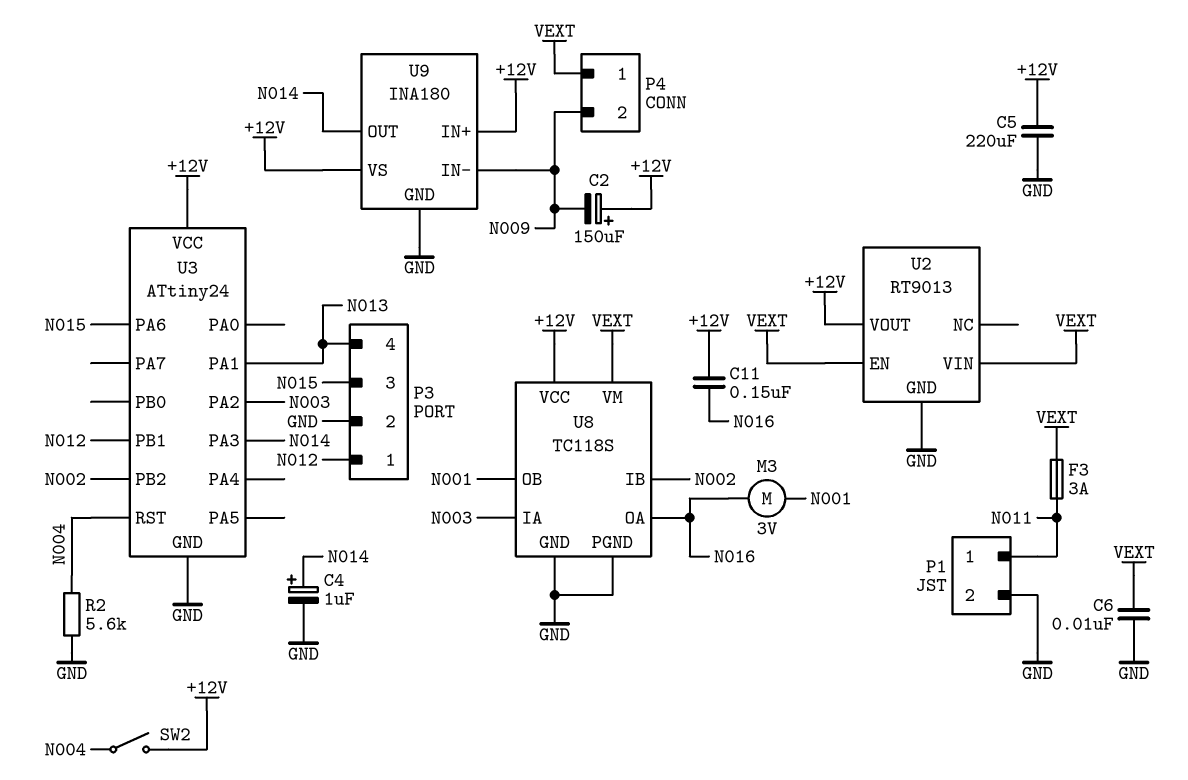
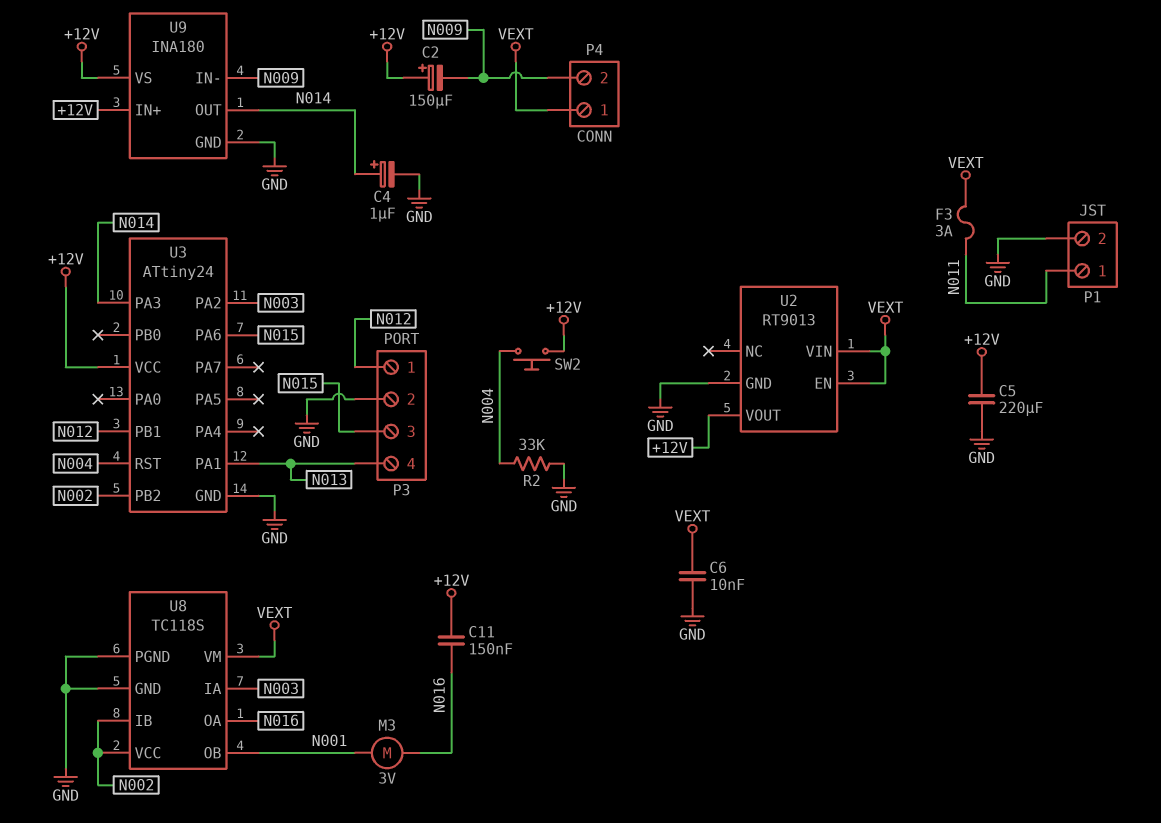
R2: 5.6k (GND, N004) -> 33k (GND, N004)
SW2: switch (+12V, N004) -> button (+12V, N004)
U8 pin VCC: +12V -> N002

